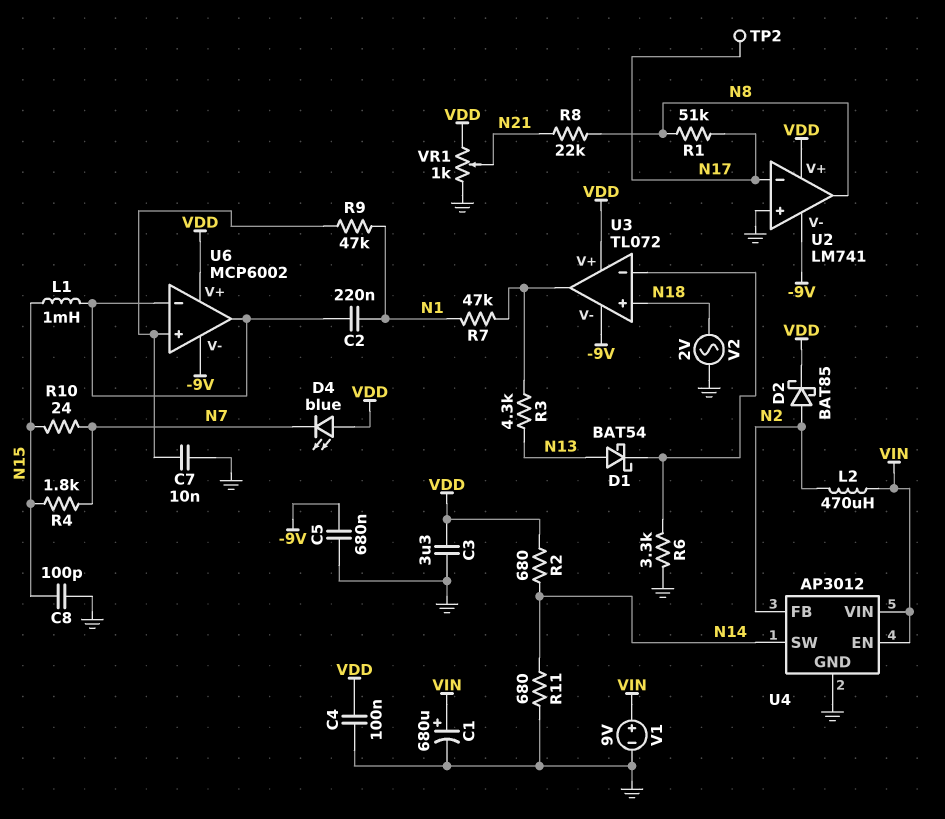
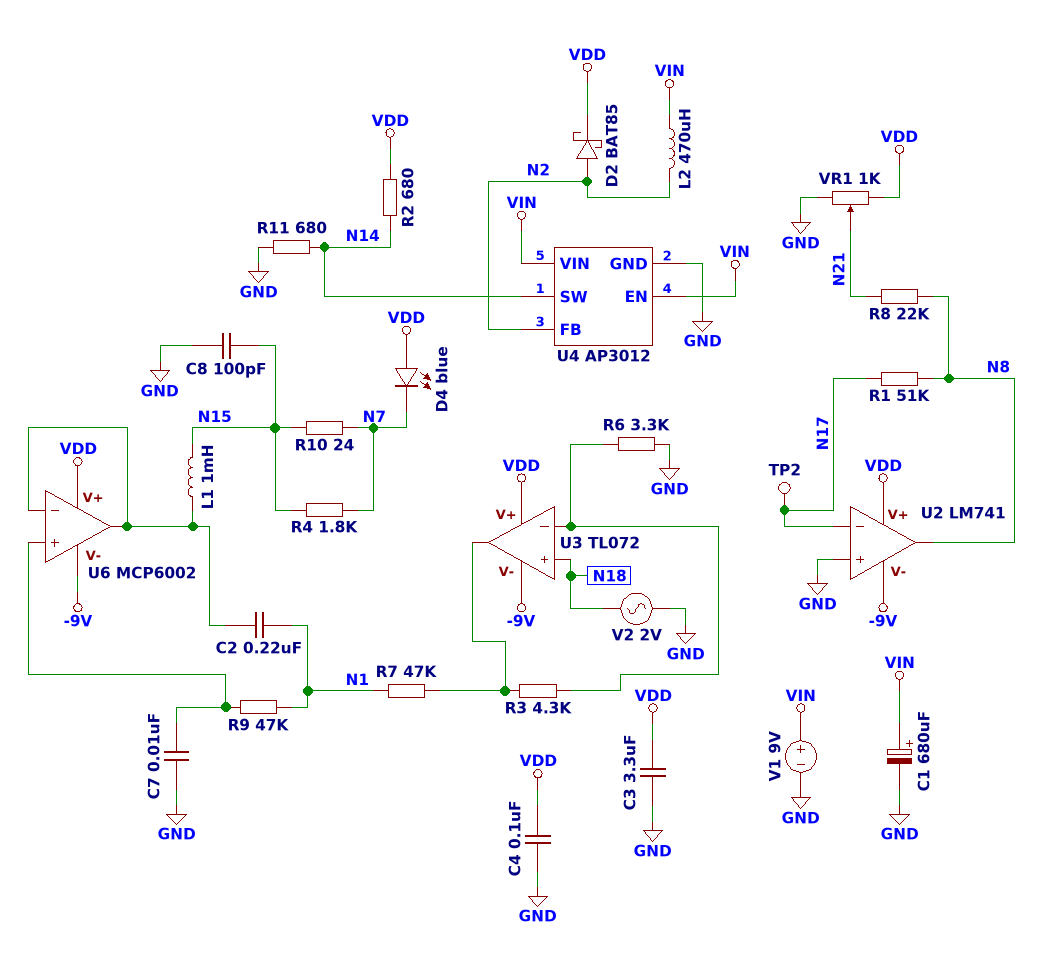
C5: 680nF (-9V, GND) -> none
D1: schottky BAT54 (A N13, K U3/in-) -> none
R3: 4.3k (N13, U3/out) -> 4.3k (U3/in-, U3/out)

